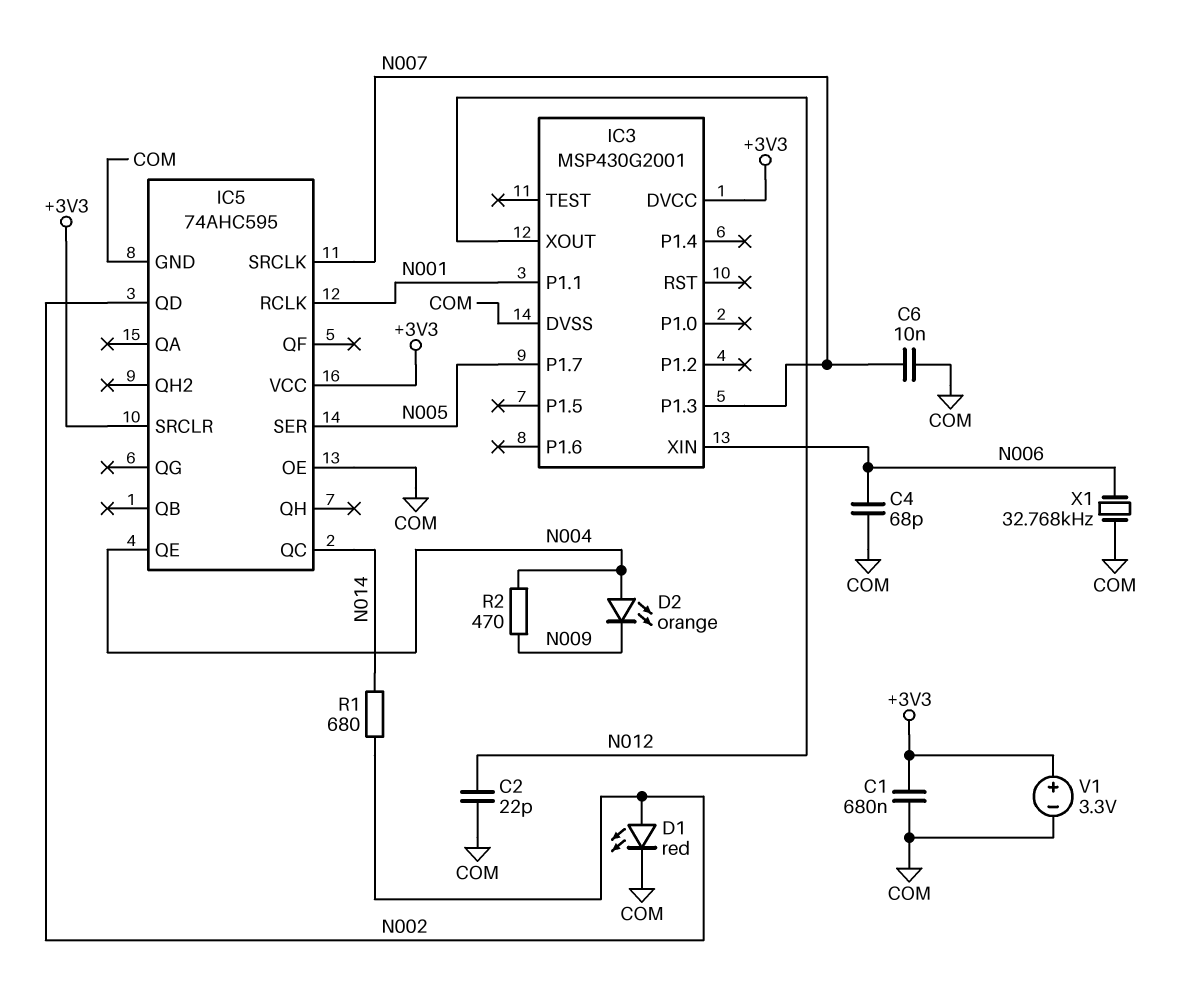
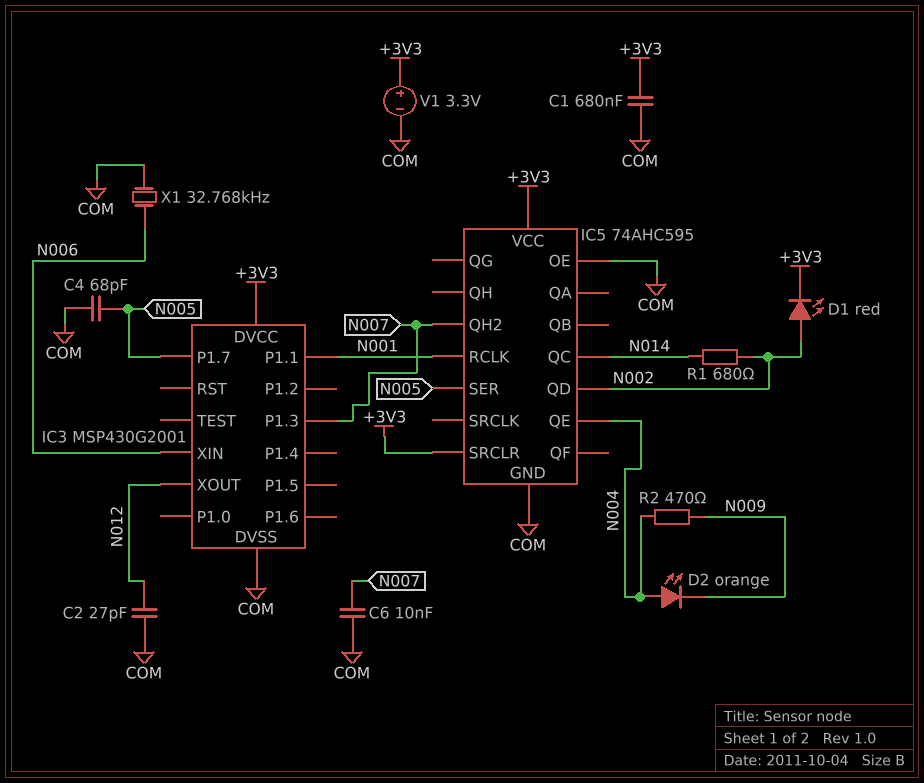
C2: 22pF (COM, N012) -> 27pF (COM, N012)
C4: 68pF (COM, N006) -> 68pF (COM, N005)
D1: LED red (A N002, K COM) -> LED red (A N002, K +3V3)
IC5 pin QH2: none -> N007
IC5 pin SRCLK: N007 -> none

